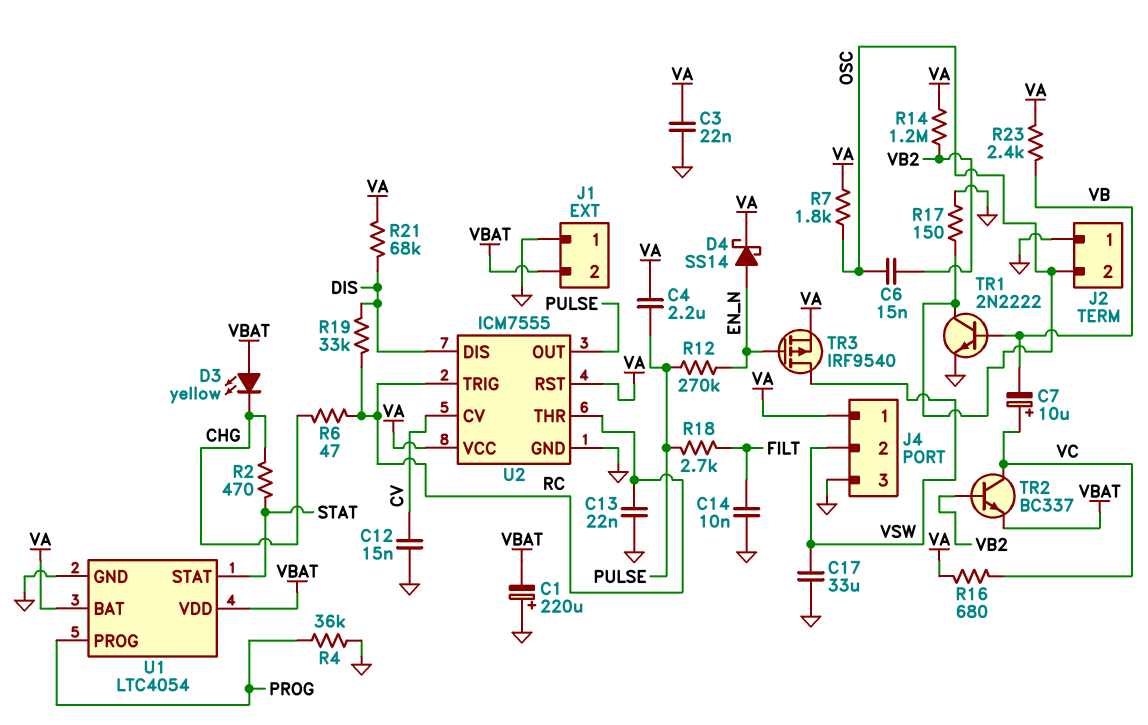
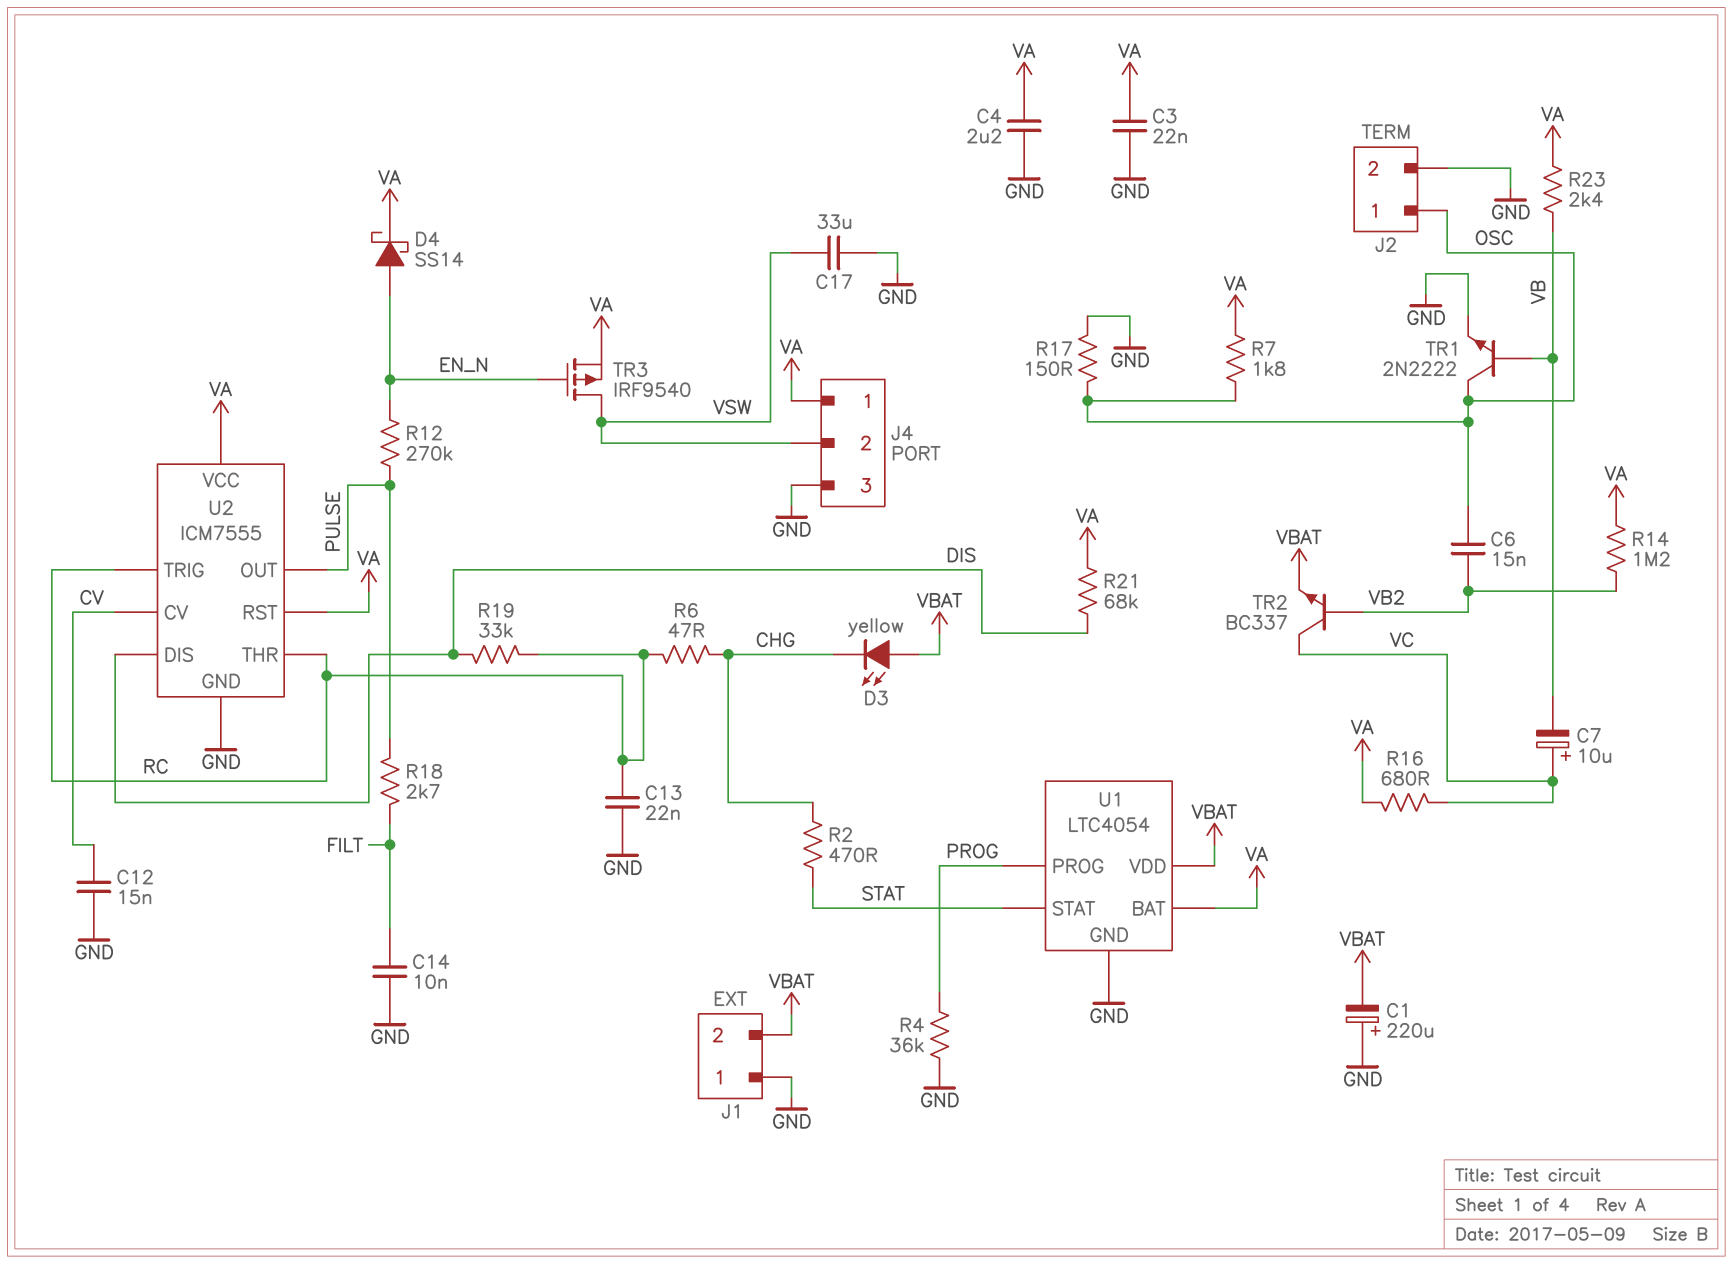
C4: 2.2uF (PULSE, VA) -> 2.2uF (GND, VA)
J2 pin 1: GND -> OSC
J2 pin 2: OSC -> GND

